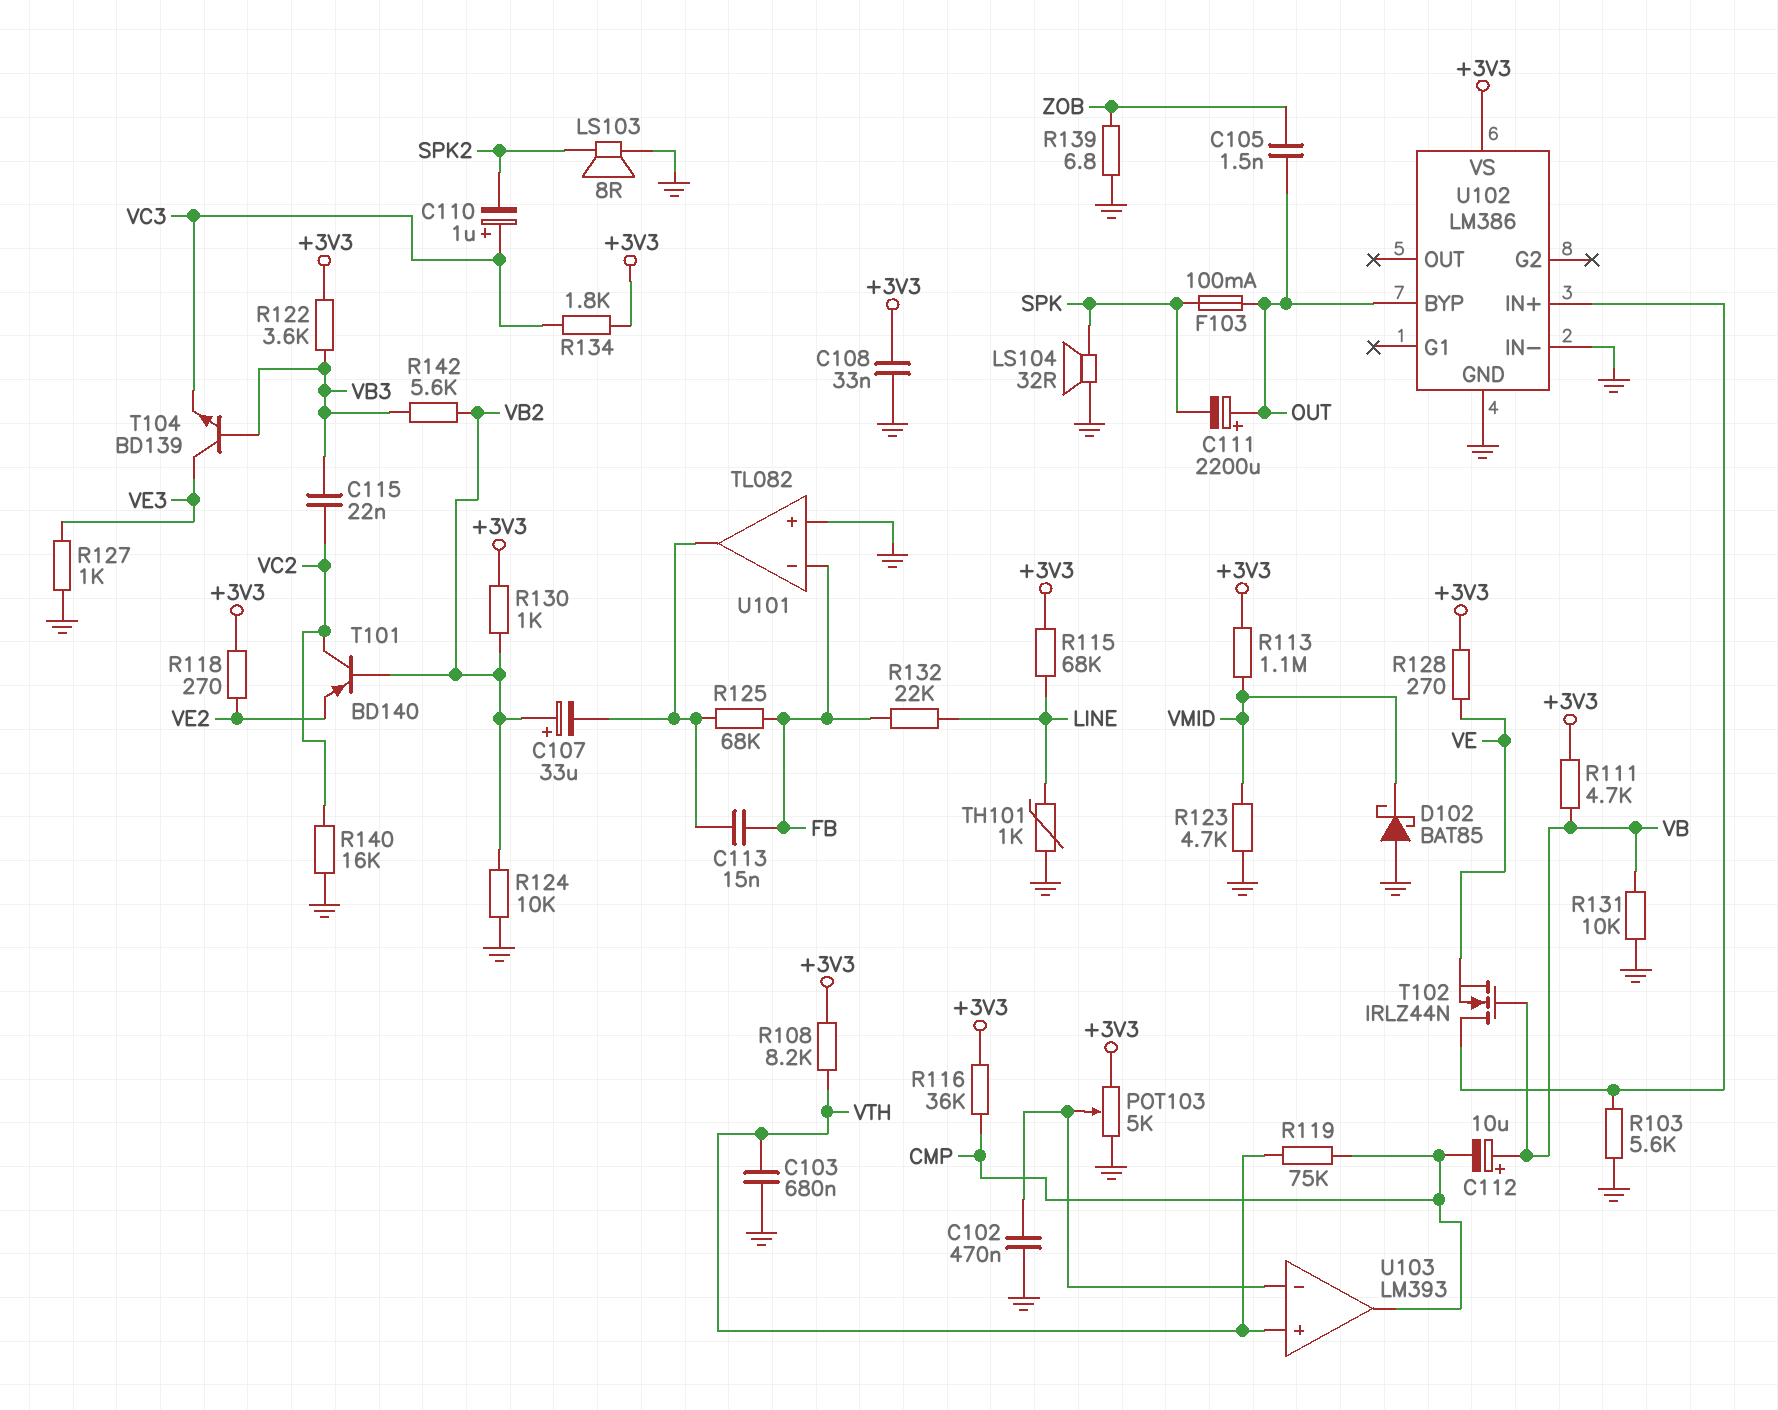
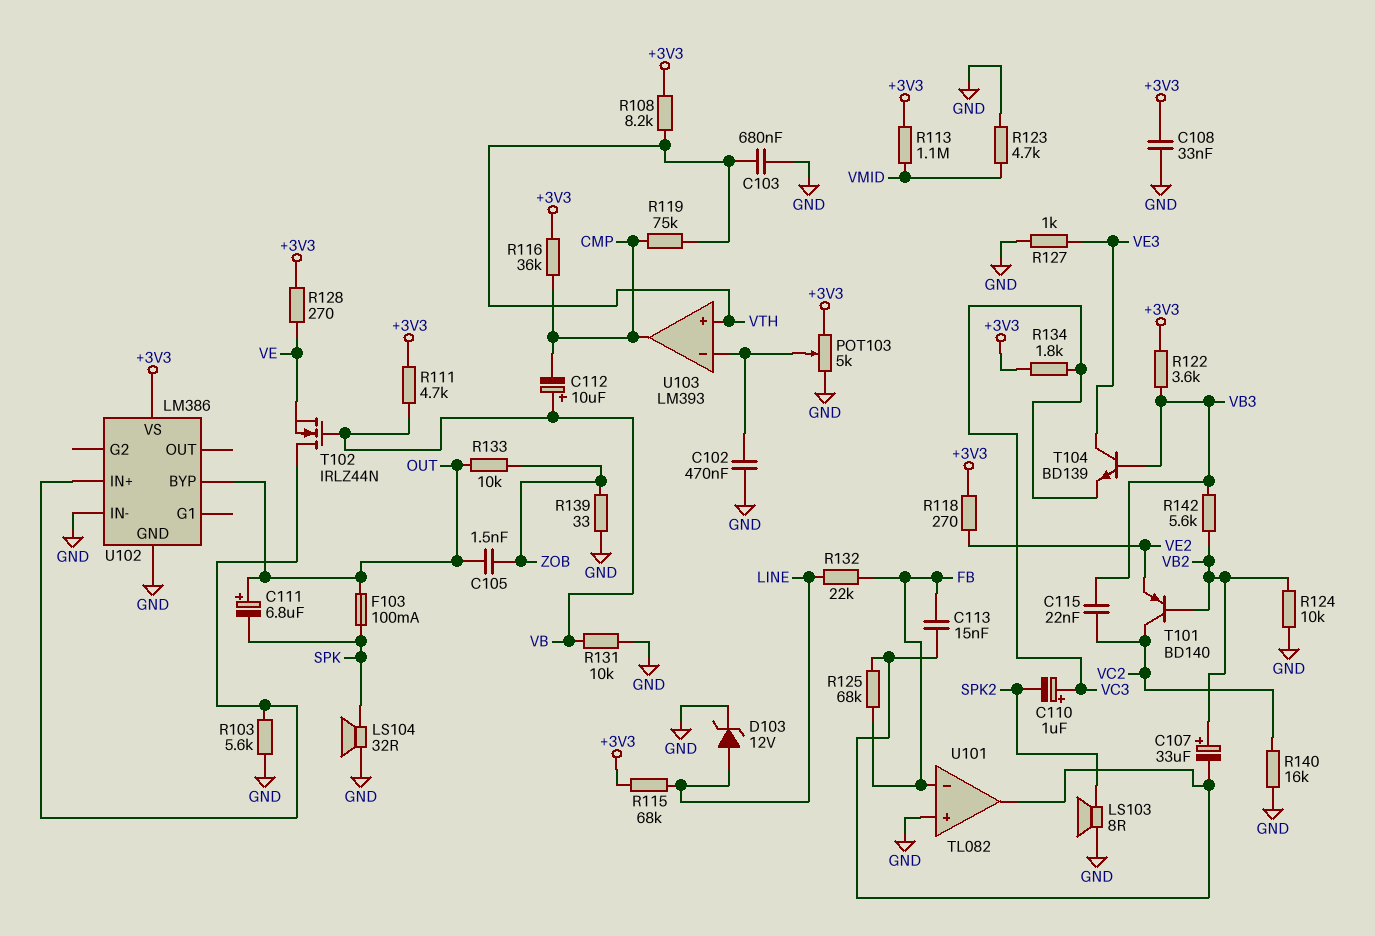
C111: 2200uF (plus OUT, minus SPK) -> 6.8uF (plus OUT, minus SPK)
D102: schottky BAT85 (A GND, K VMID) -> none
D103: none -> zener 12V (A LINE, K GND)
R130: 1k (+3V3, VB2) -> none
R133: none -> 10k (OUT, ZOB)
R139: 6.8 (GND, ZOB) -> 33 (GND, ZOB)
TH101: 1k (GND, LINE) -> none

